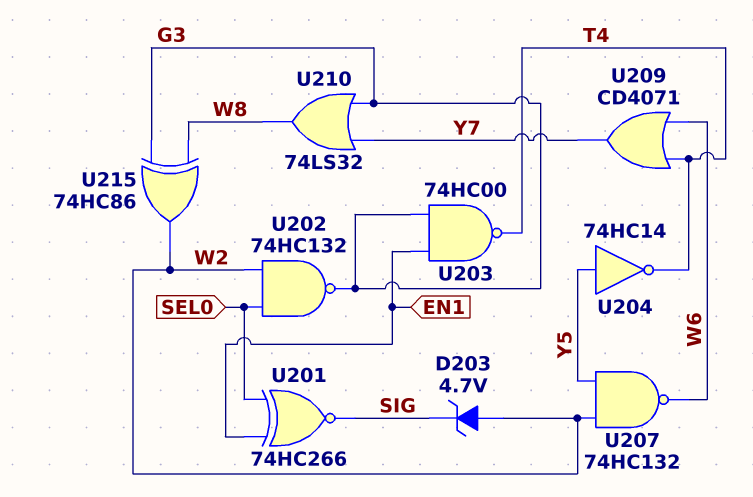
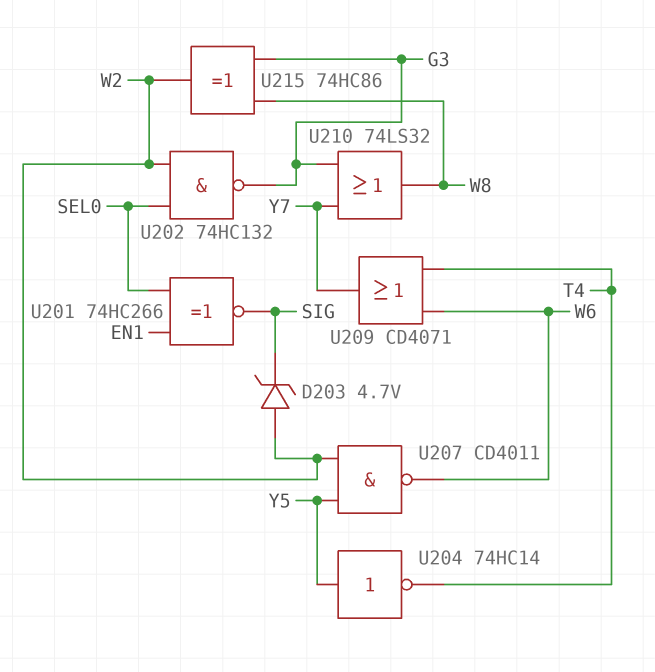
U203: NAND 74HC00 (in EN1, in G3, out T4) -> none
U207: NAND 74HC132 (in W2, in Y5, out W6) -> NAND CD4011 (in W2, in Y5, out W6)

